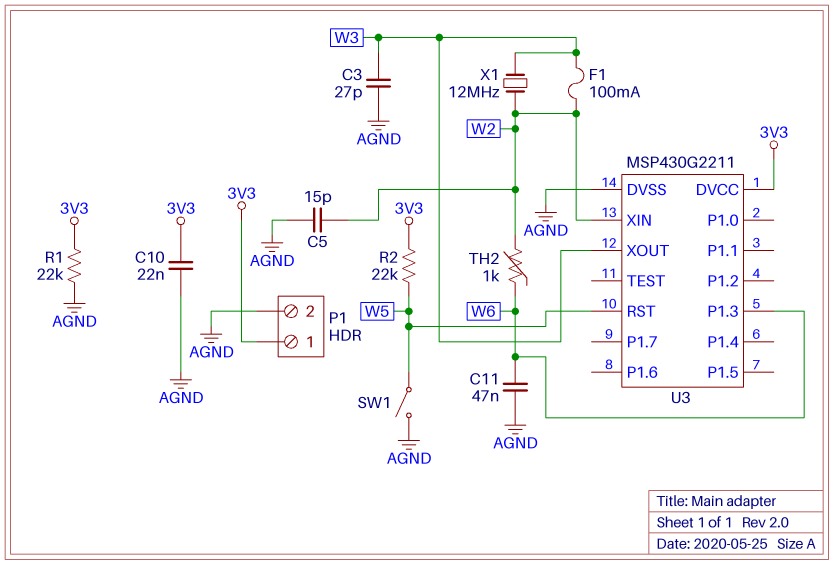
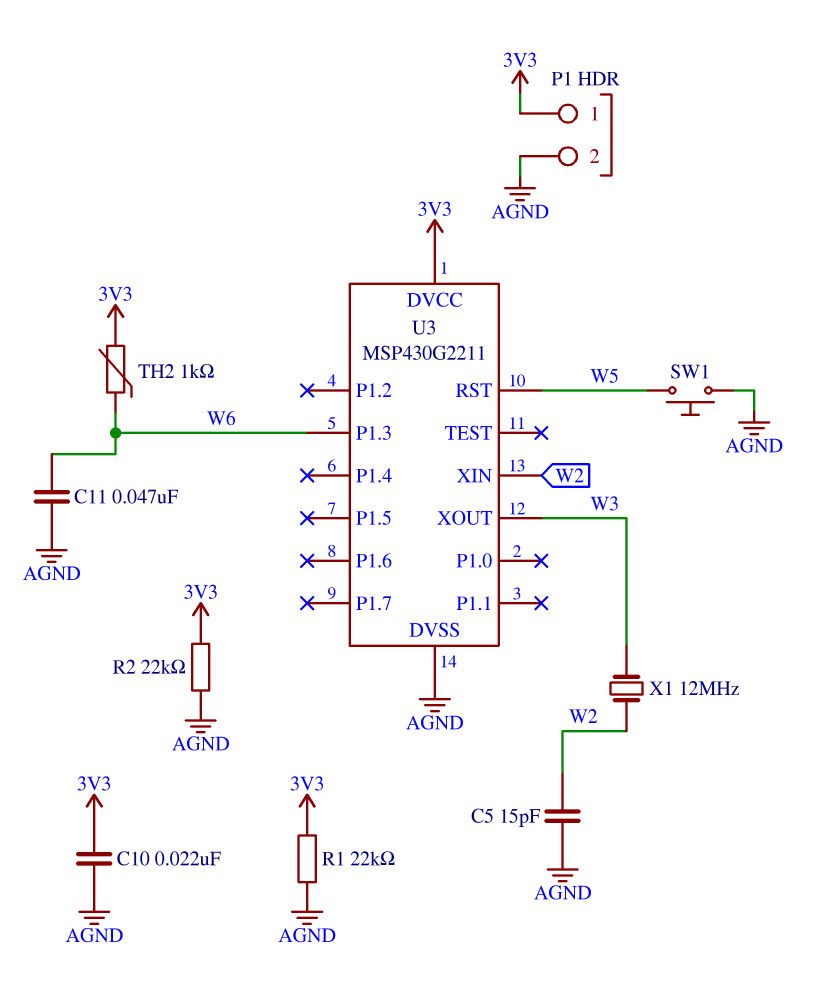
C3: 27pF (AGND, W3) -> none
F1: 100mA (W2, W3) -> none
R2: 22k (3V3, W5) -> 22k (3V3, AGND)
SW1: switch (AGND, W5) -> button (AGND, W5)
TH2: 1k (W2, W6) -> 1k (3V3, W6)

